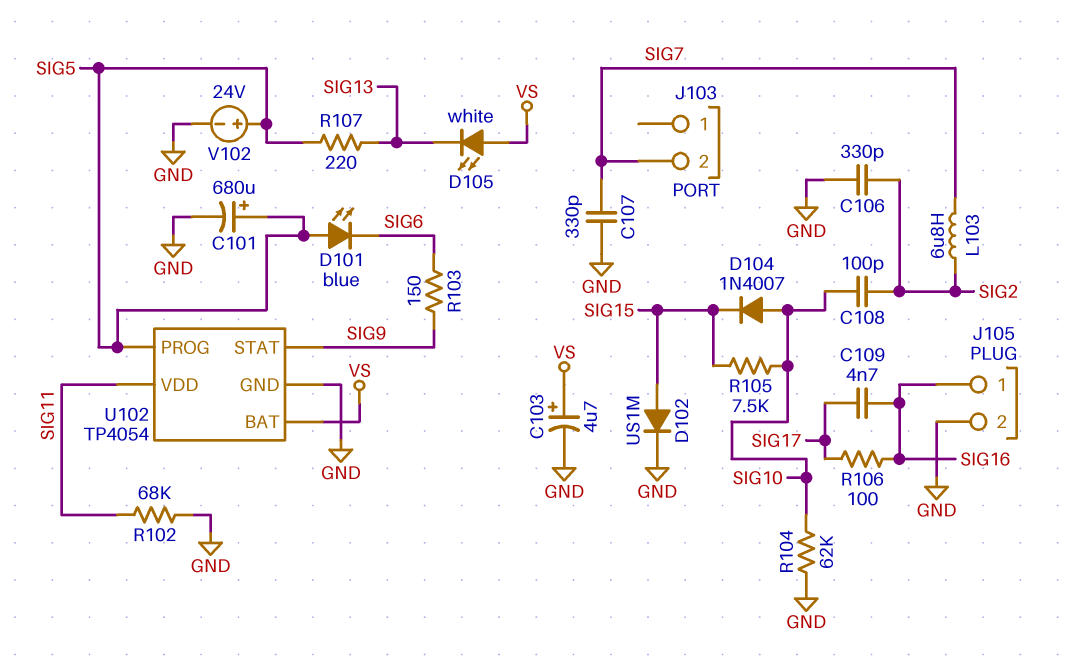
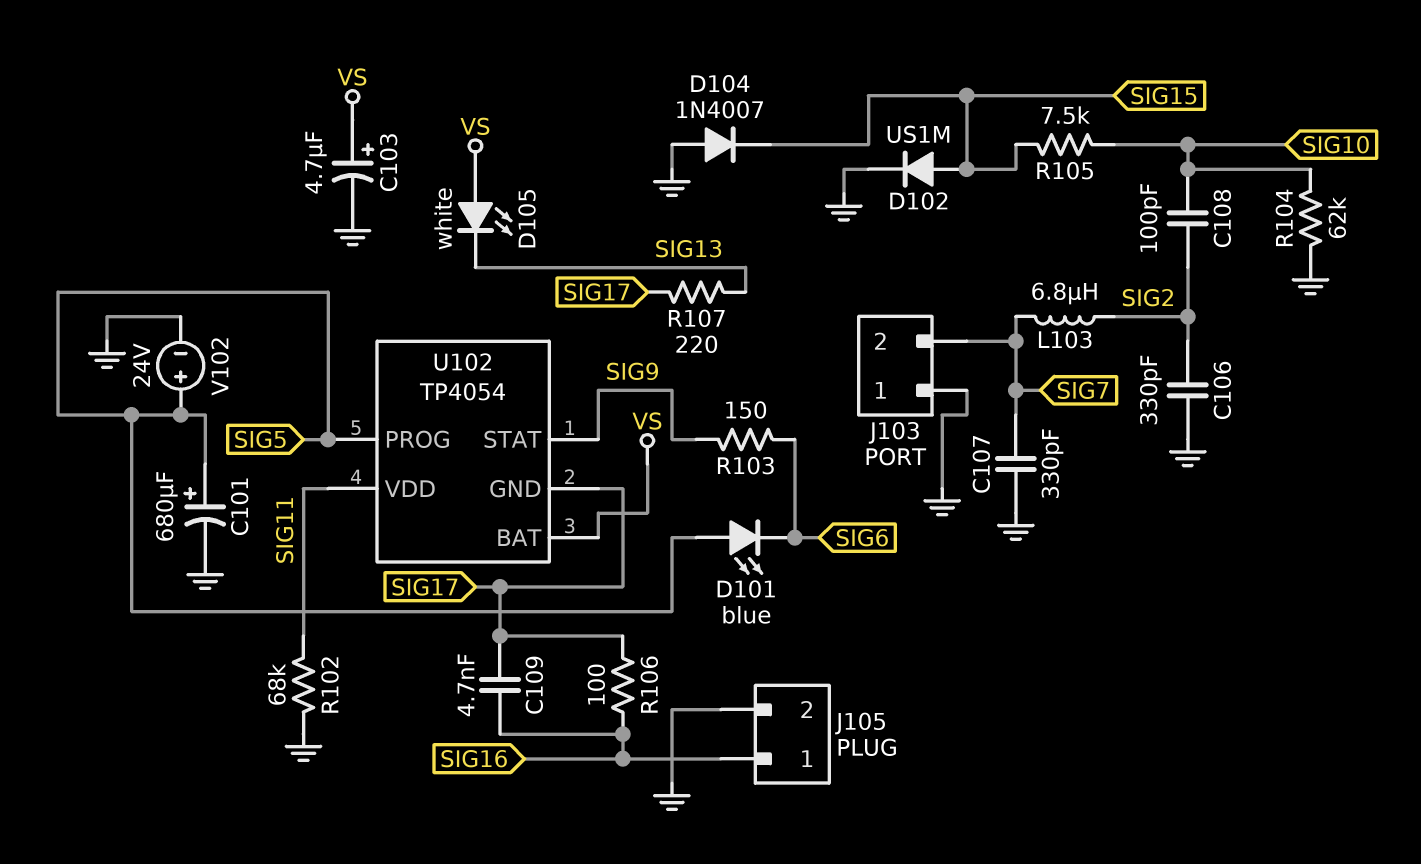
D104: diode 1N4007 (A SIG10, K SIG15) -> diode 1N4007 (A GND, K SIG15)
J103 pin 1: none -> GND
R107: 220 (SIG5, SIG13) -> 220 (SIG13, SIG17)
U102 pin GND: GND -> SIG17

